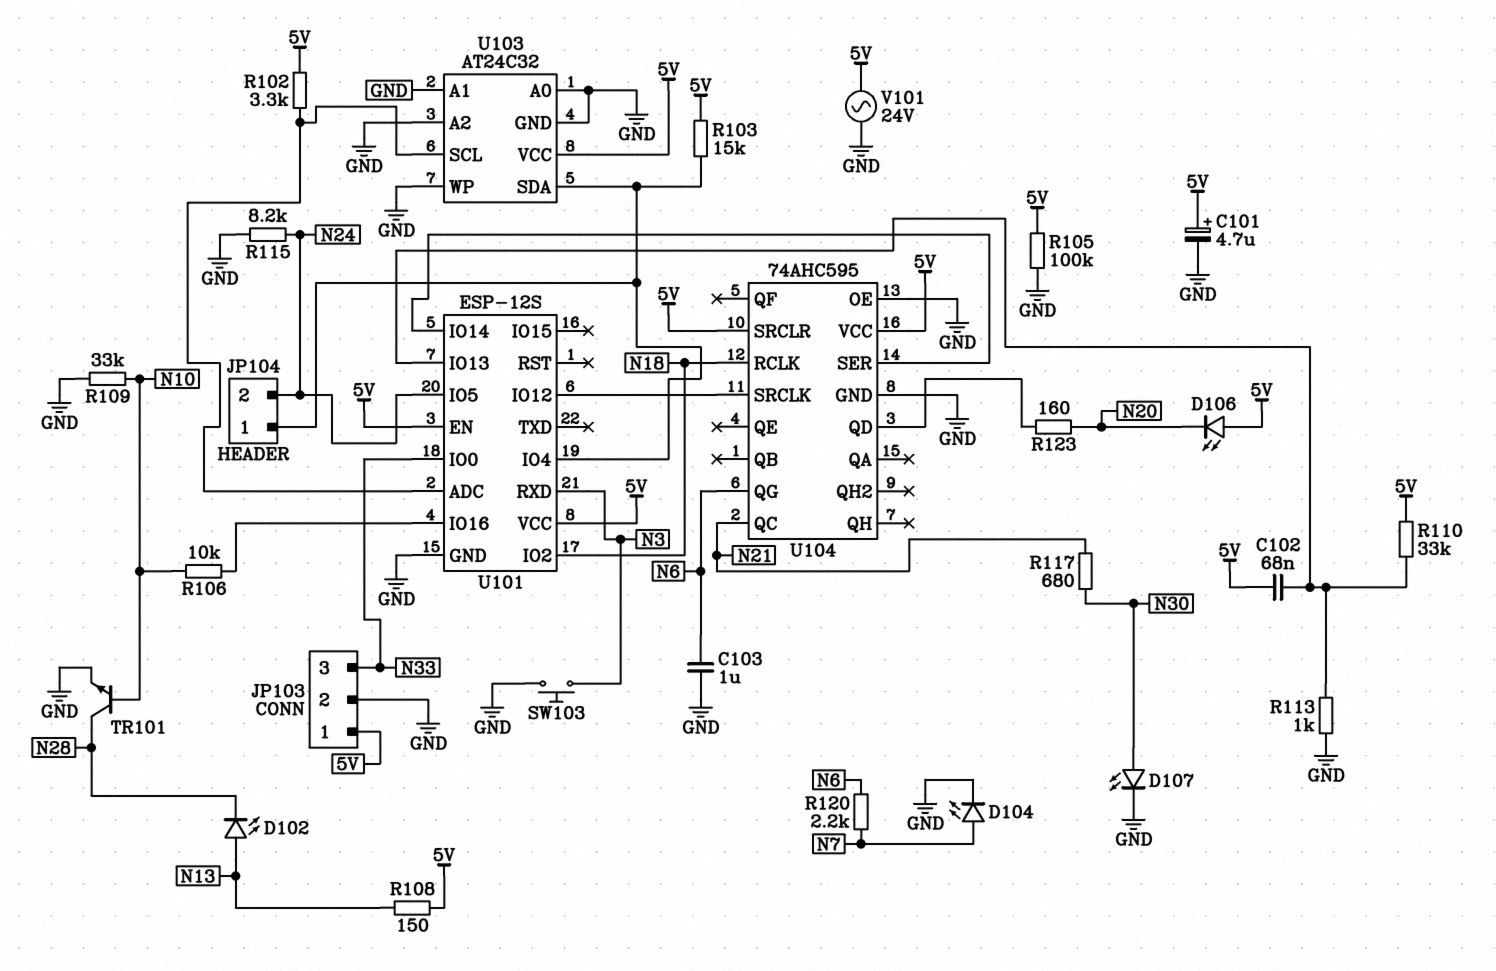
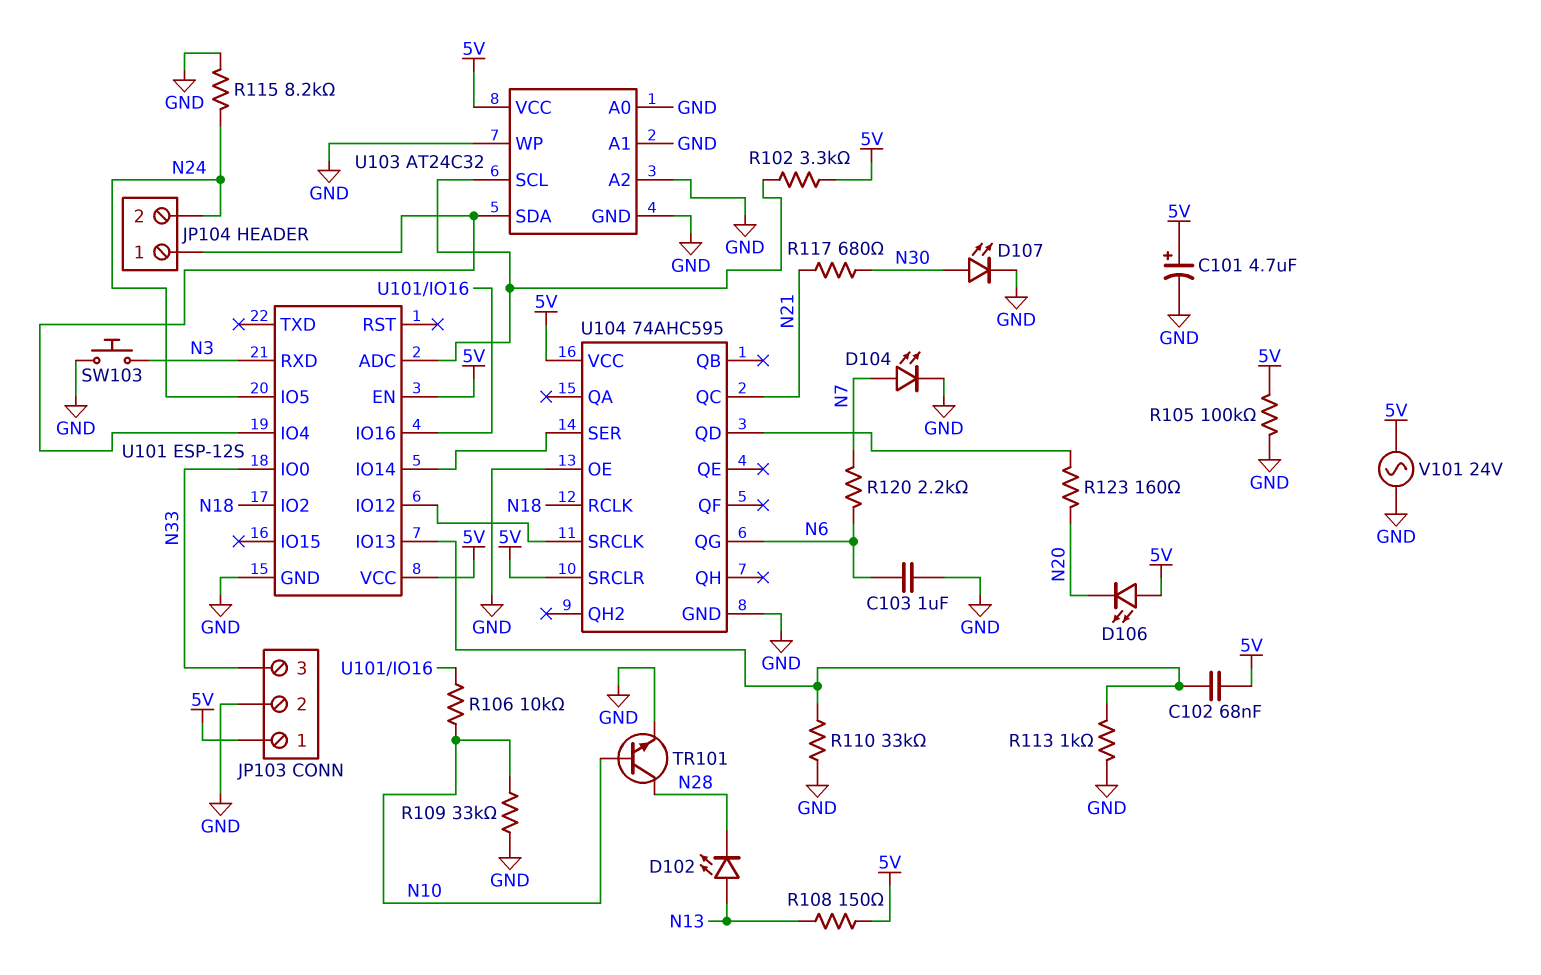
R103: 15k (5V, JP104/1) -> none
R110: 33k (5V, U101/IO13) -> 33k (GND, U101/IO13)

